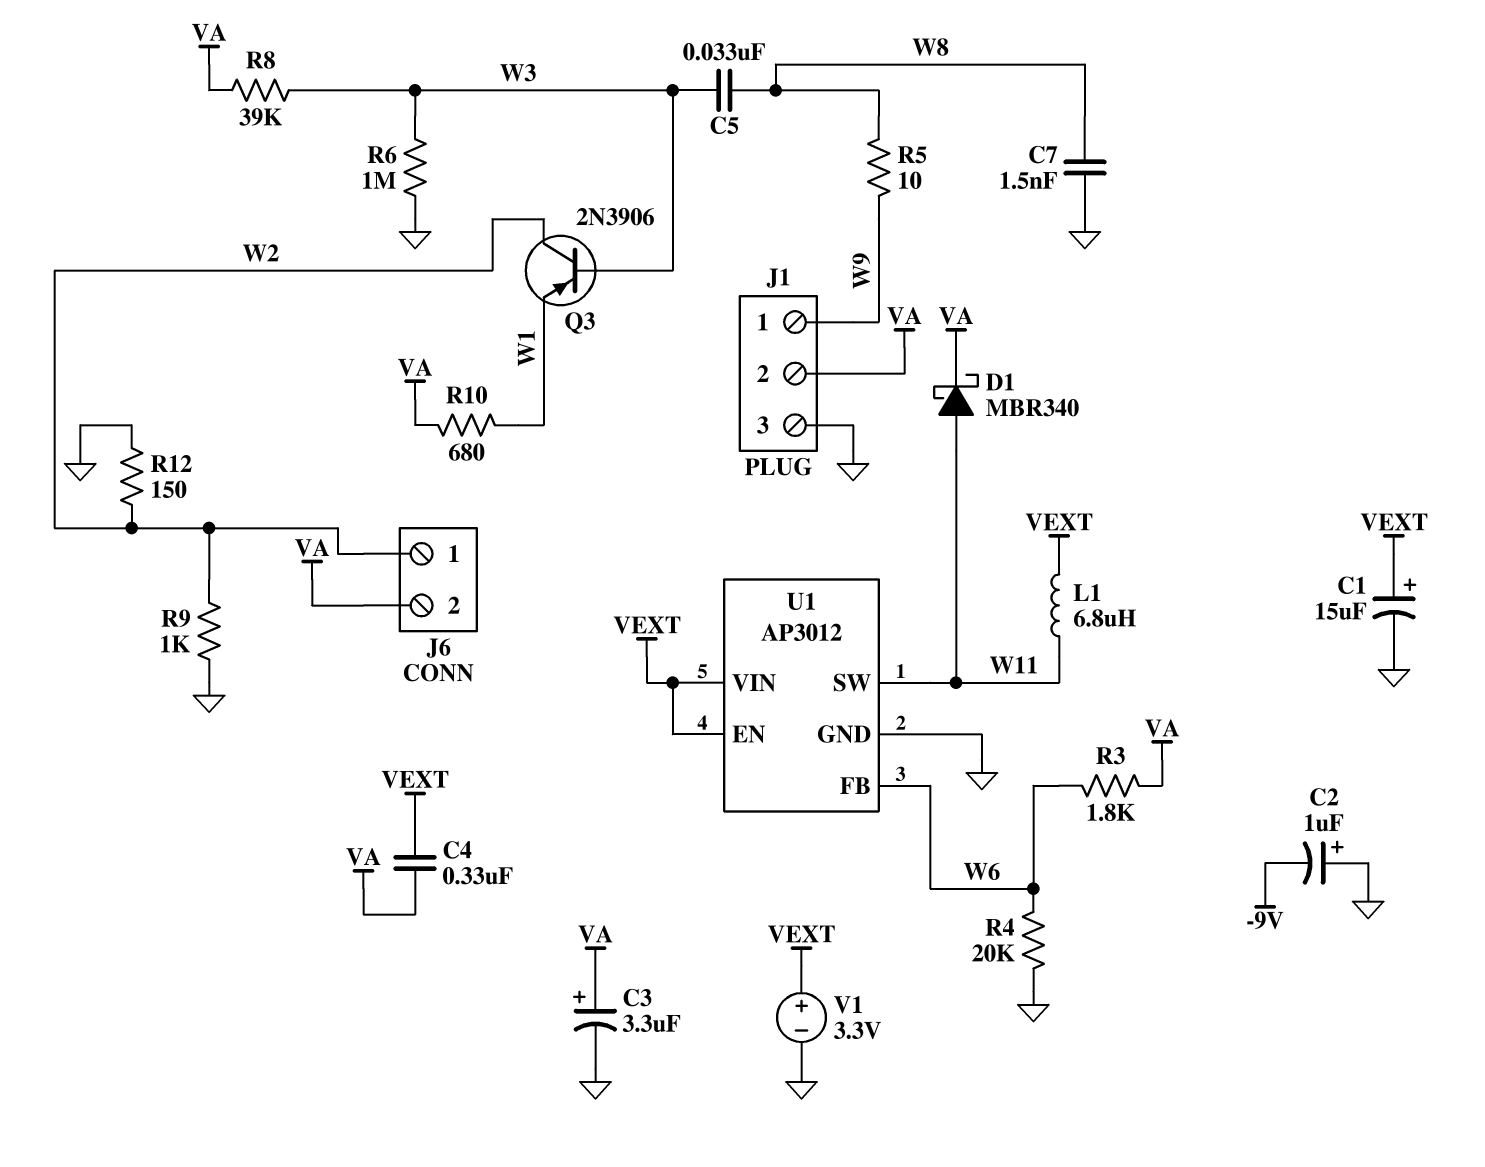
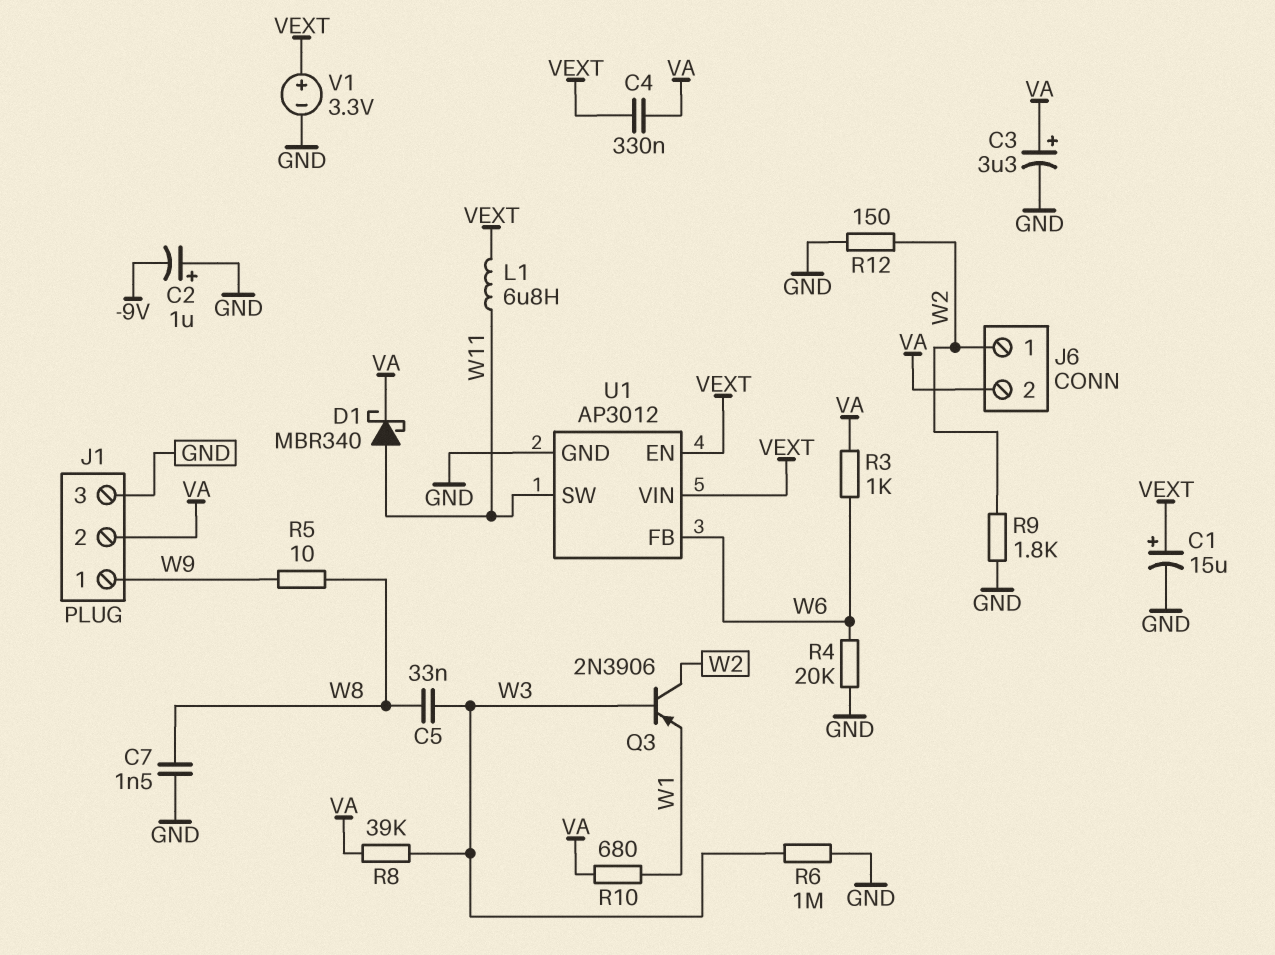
R3: 1.8k (VA, W6) -> 1k (VA, W6)
R9: 1k (GND, W2) -> 1.8k (GND, W2)

